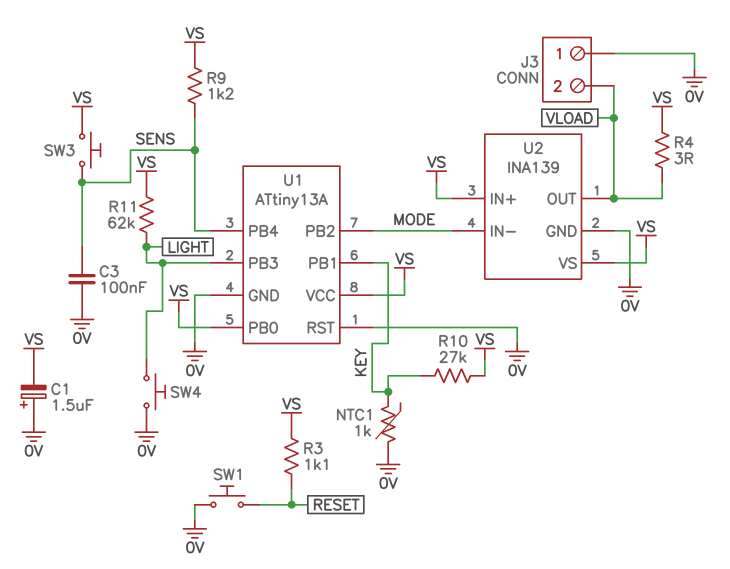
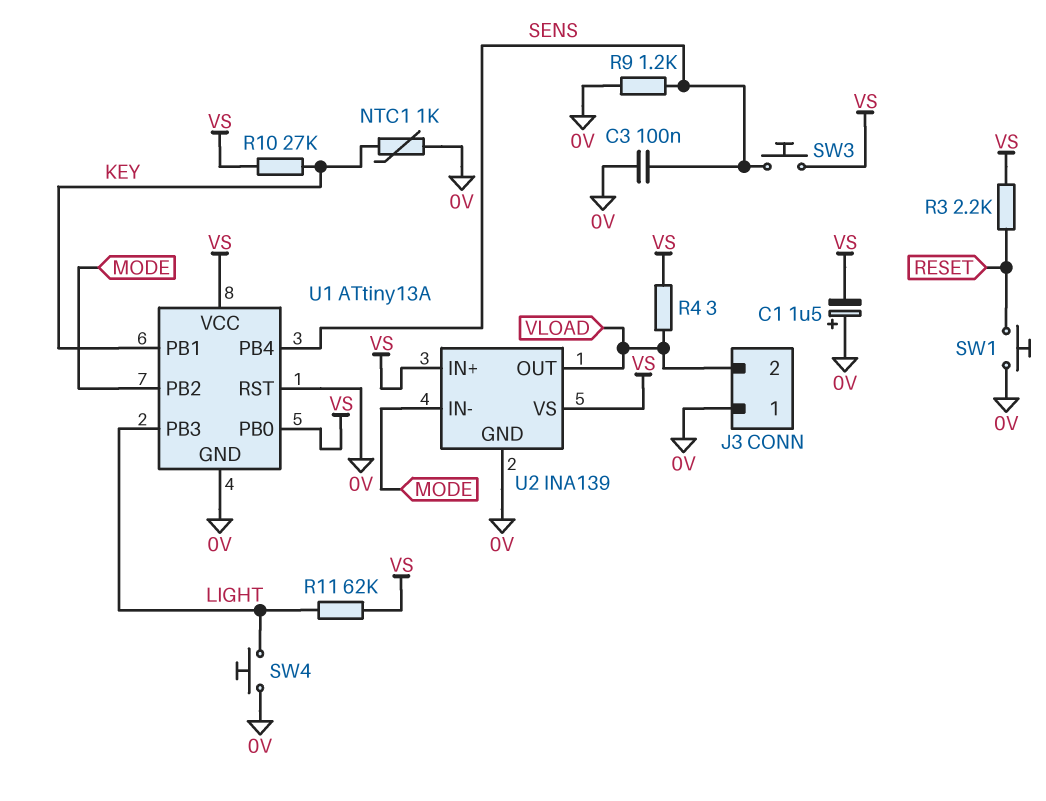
R3: 1.1k (RESET, VS) -> 2.2k (RESET, VS)
R9: 1.2k (SENS, VS) -> 1.2k (0V, SENS)

